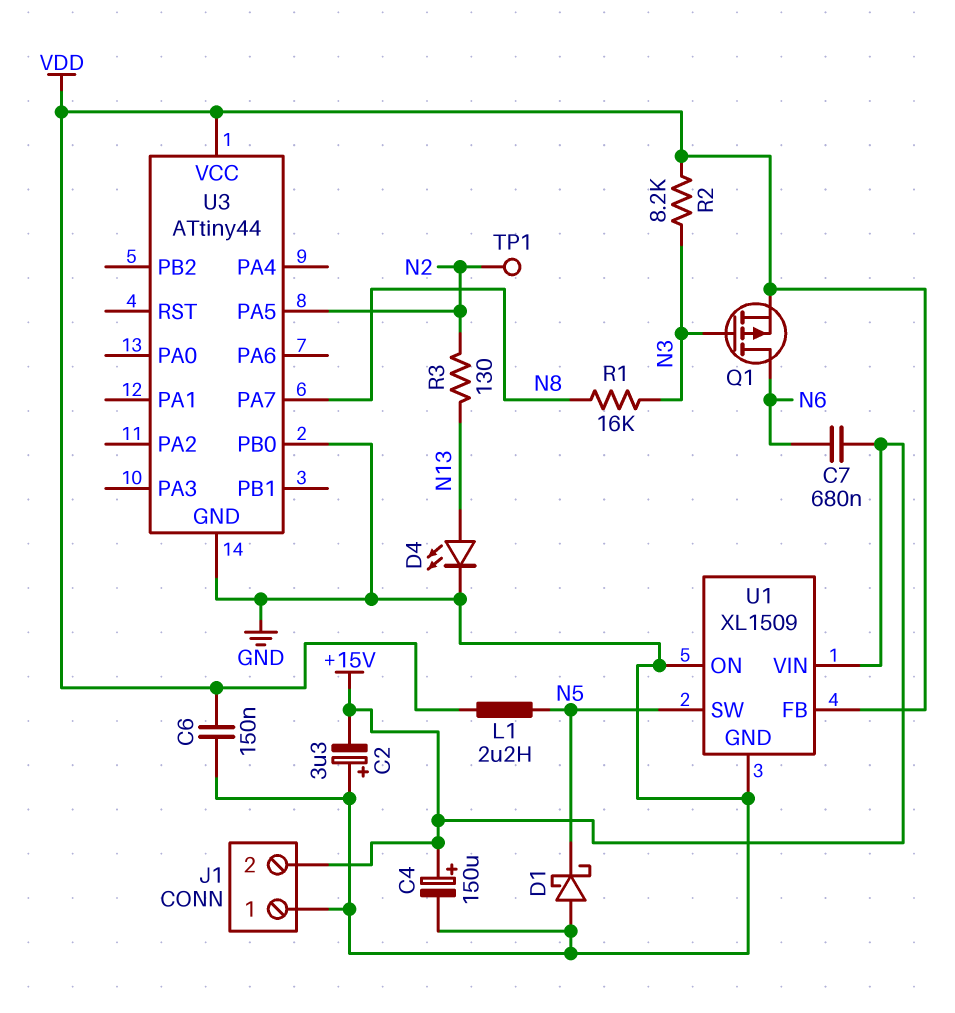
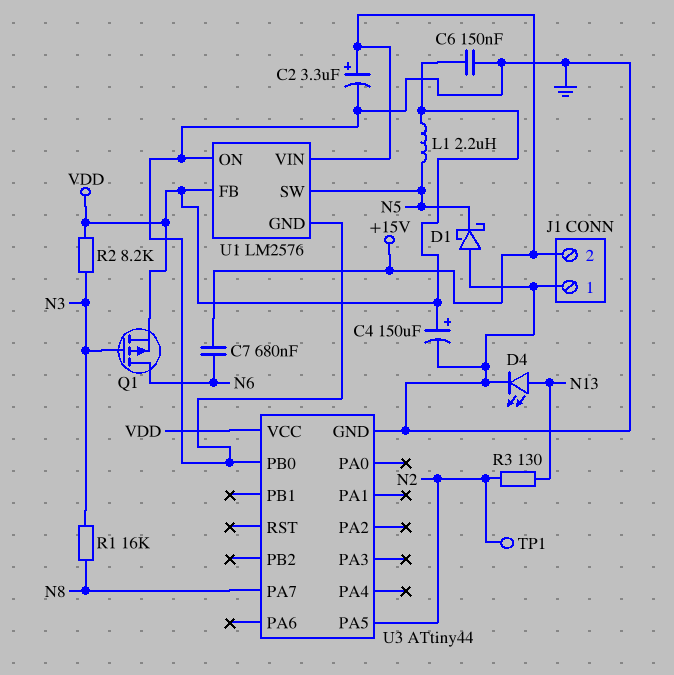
C2: 3.3uF (plus GND, minus +15V) -> 3.3uF (plus +15V, minus GND)
C4: 150uF (plus +15V, minus GND) -> 150uF (plus VDD, minus GND)
U1: XL1509 -> LM2576

